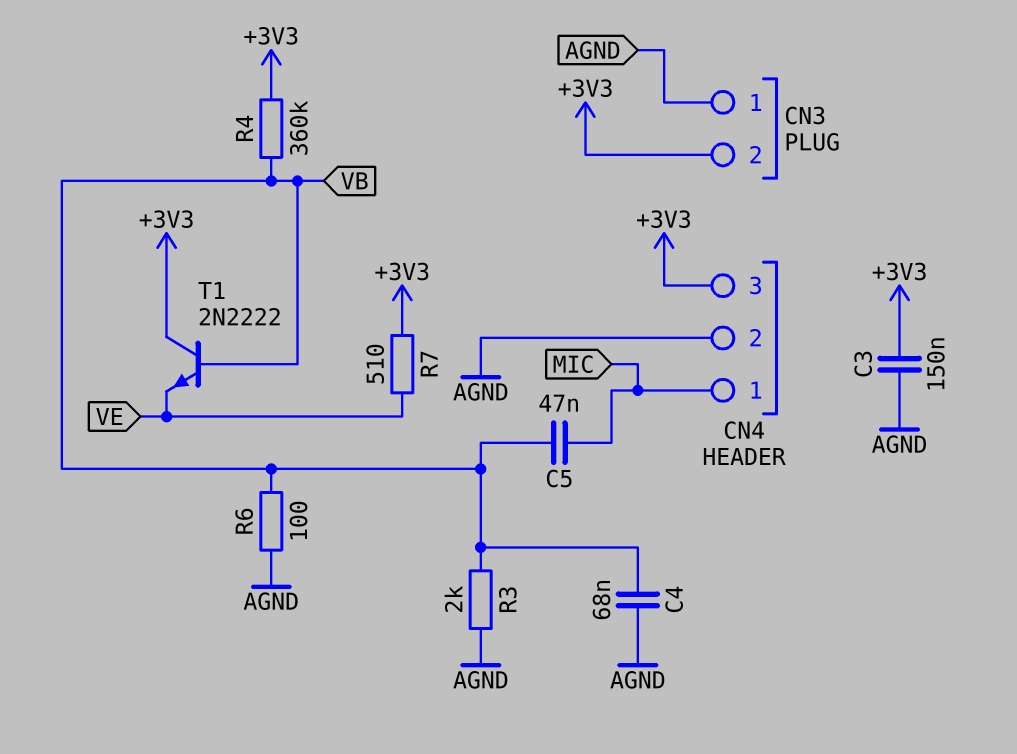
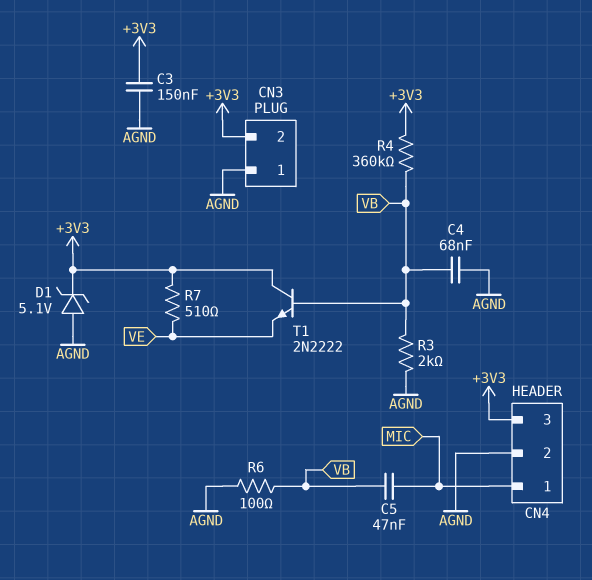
D1: none -> zener 5.1V (A AGND, K +3V3)

